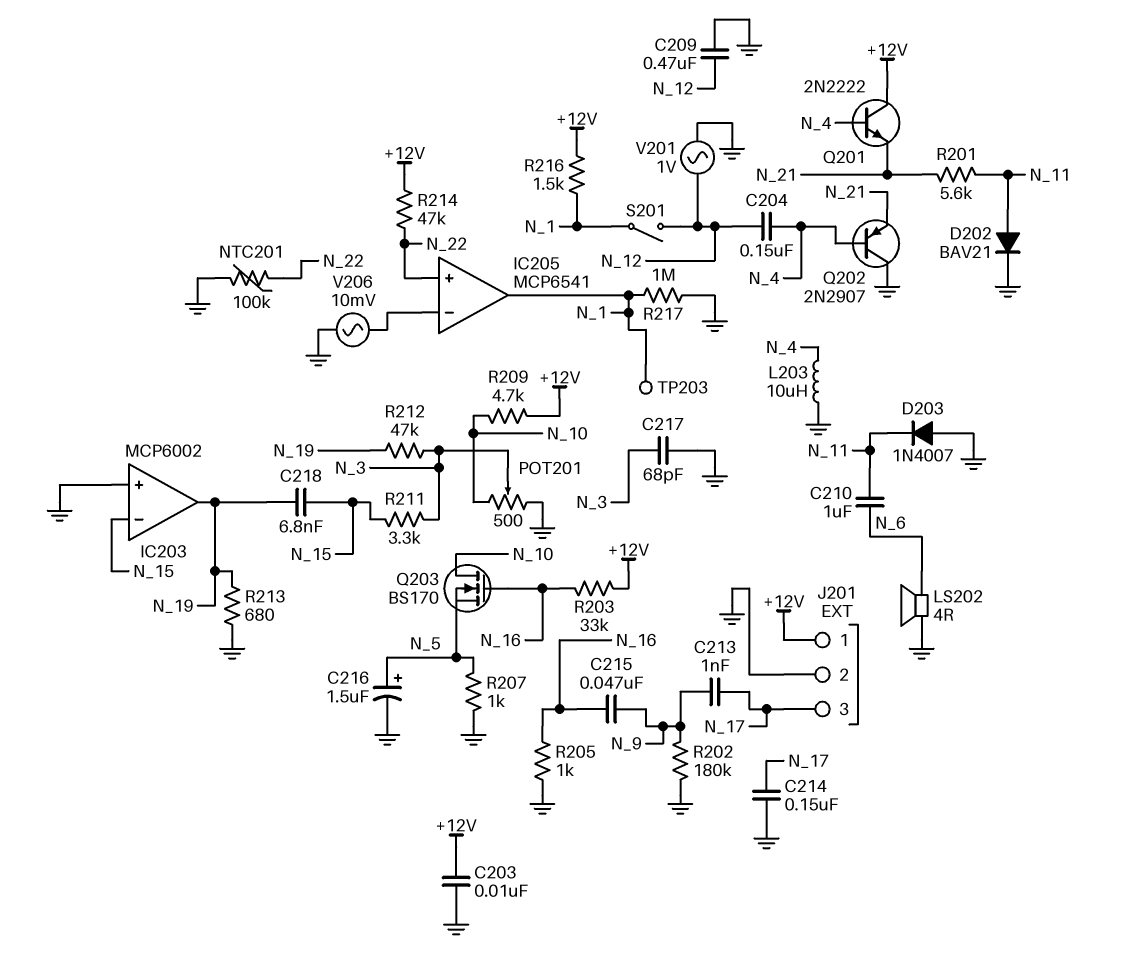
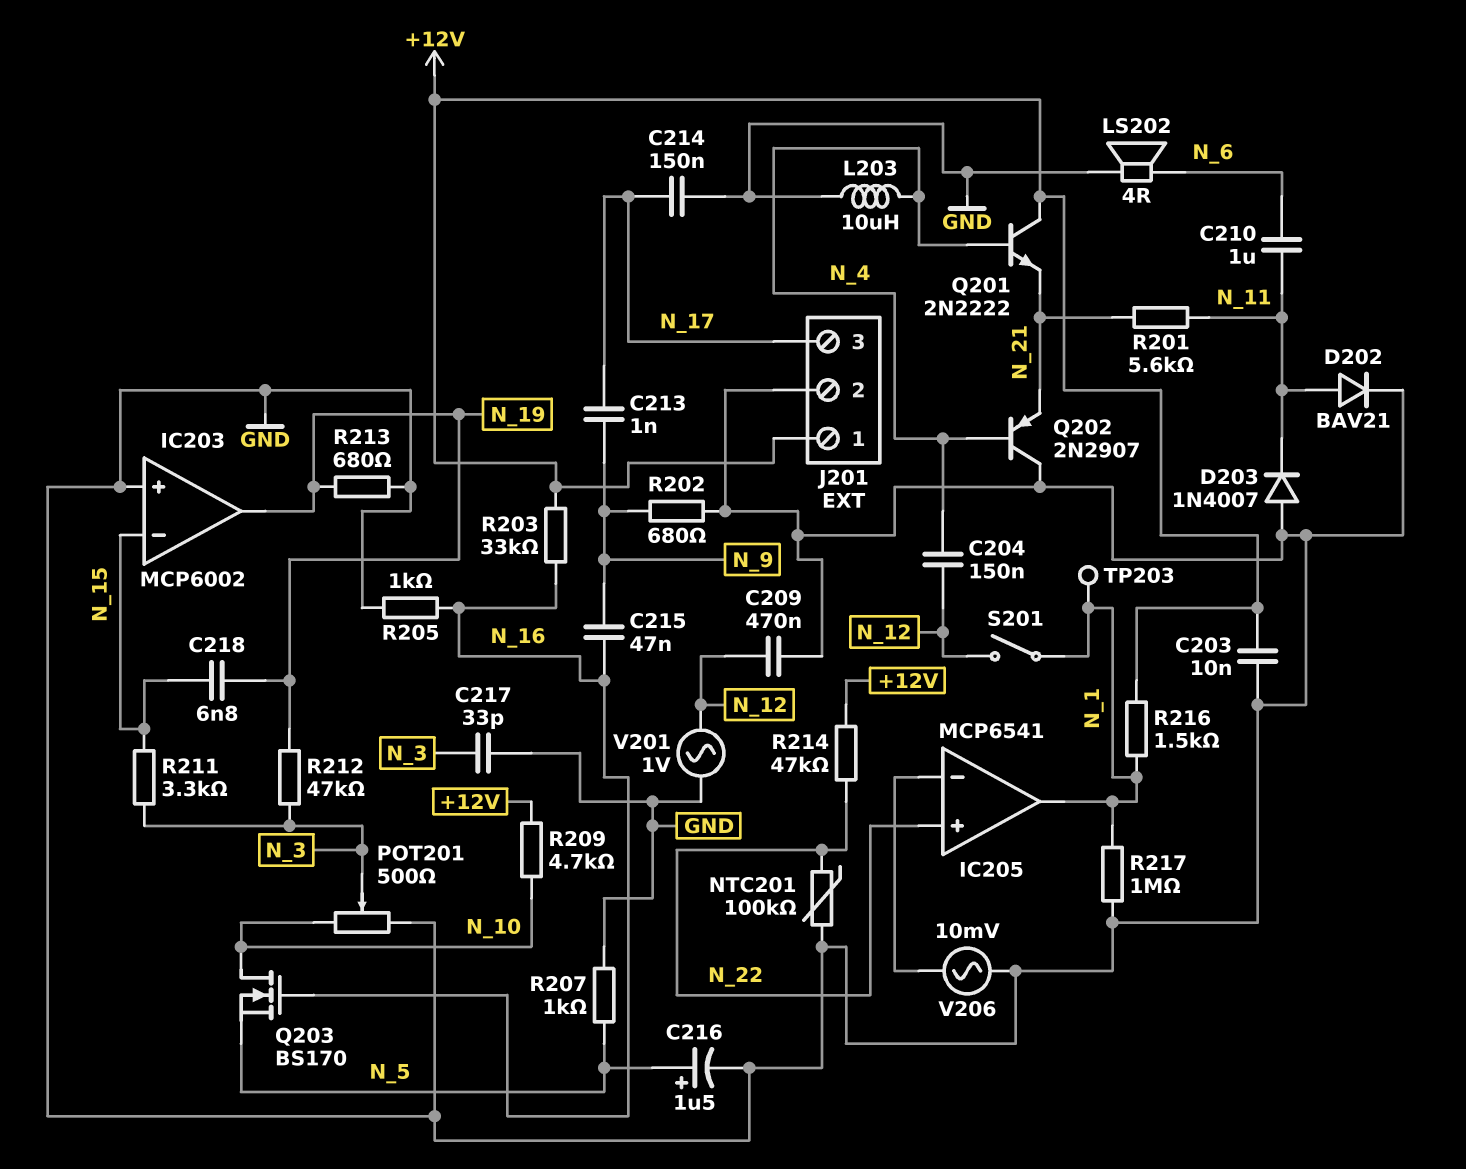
C217: 68pF (GND, N_3) -> 33pF (GND, N_3)
R202: 180k (GND, N_9) -> 680 (GND, N_9)

